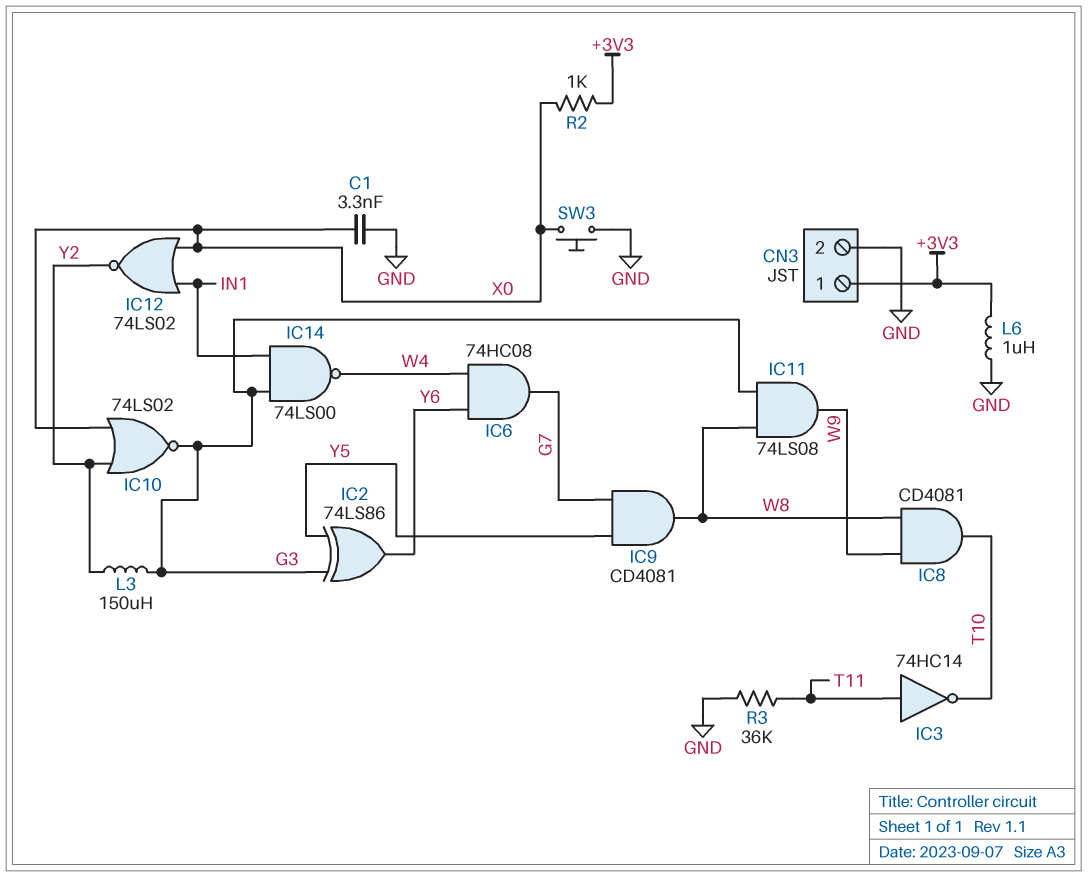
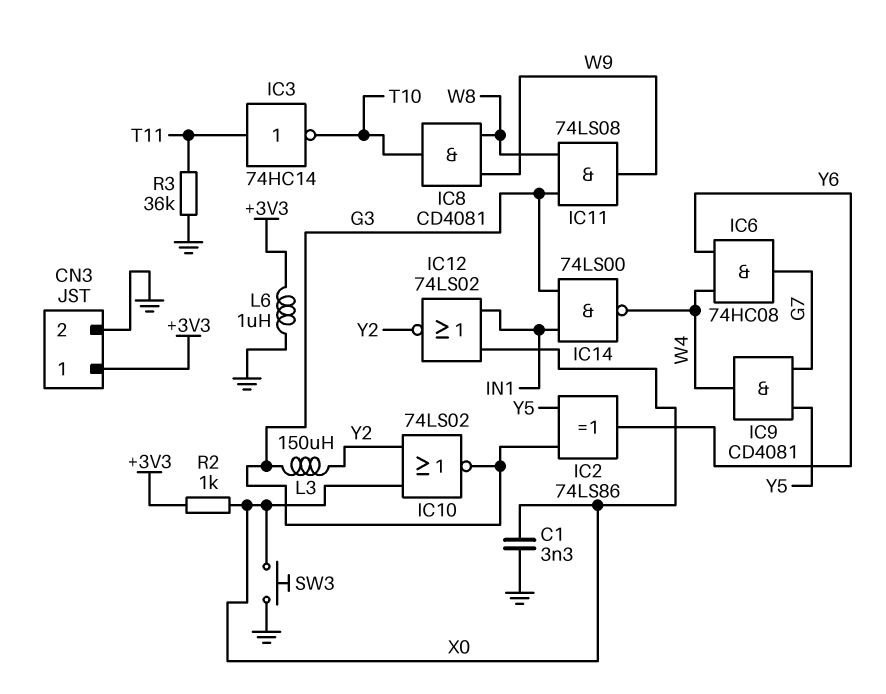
IC9: AND CD4081 (in G7, in Y5, out W8) -> AND CD4081 (in G7, in Y5, out W4)

